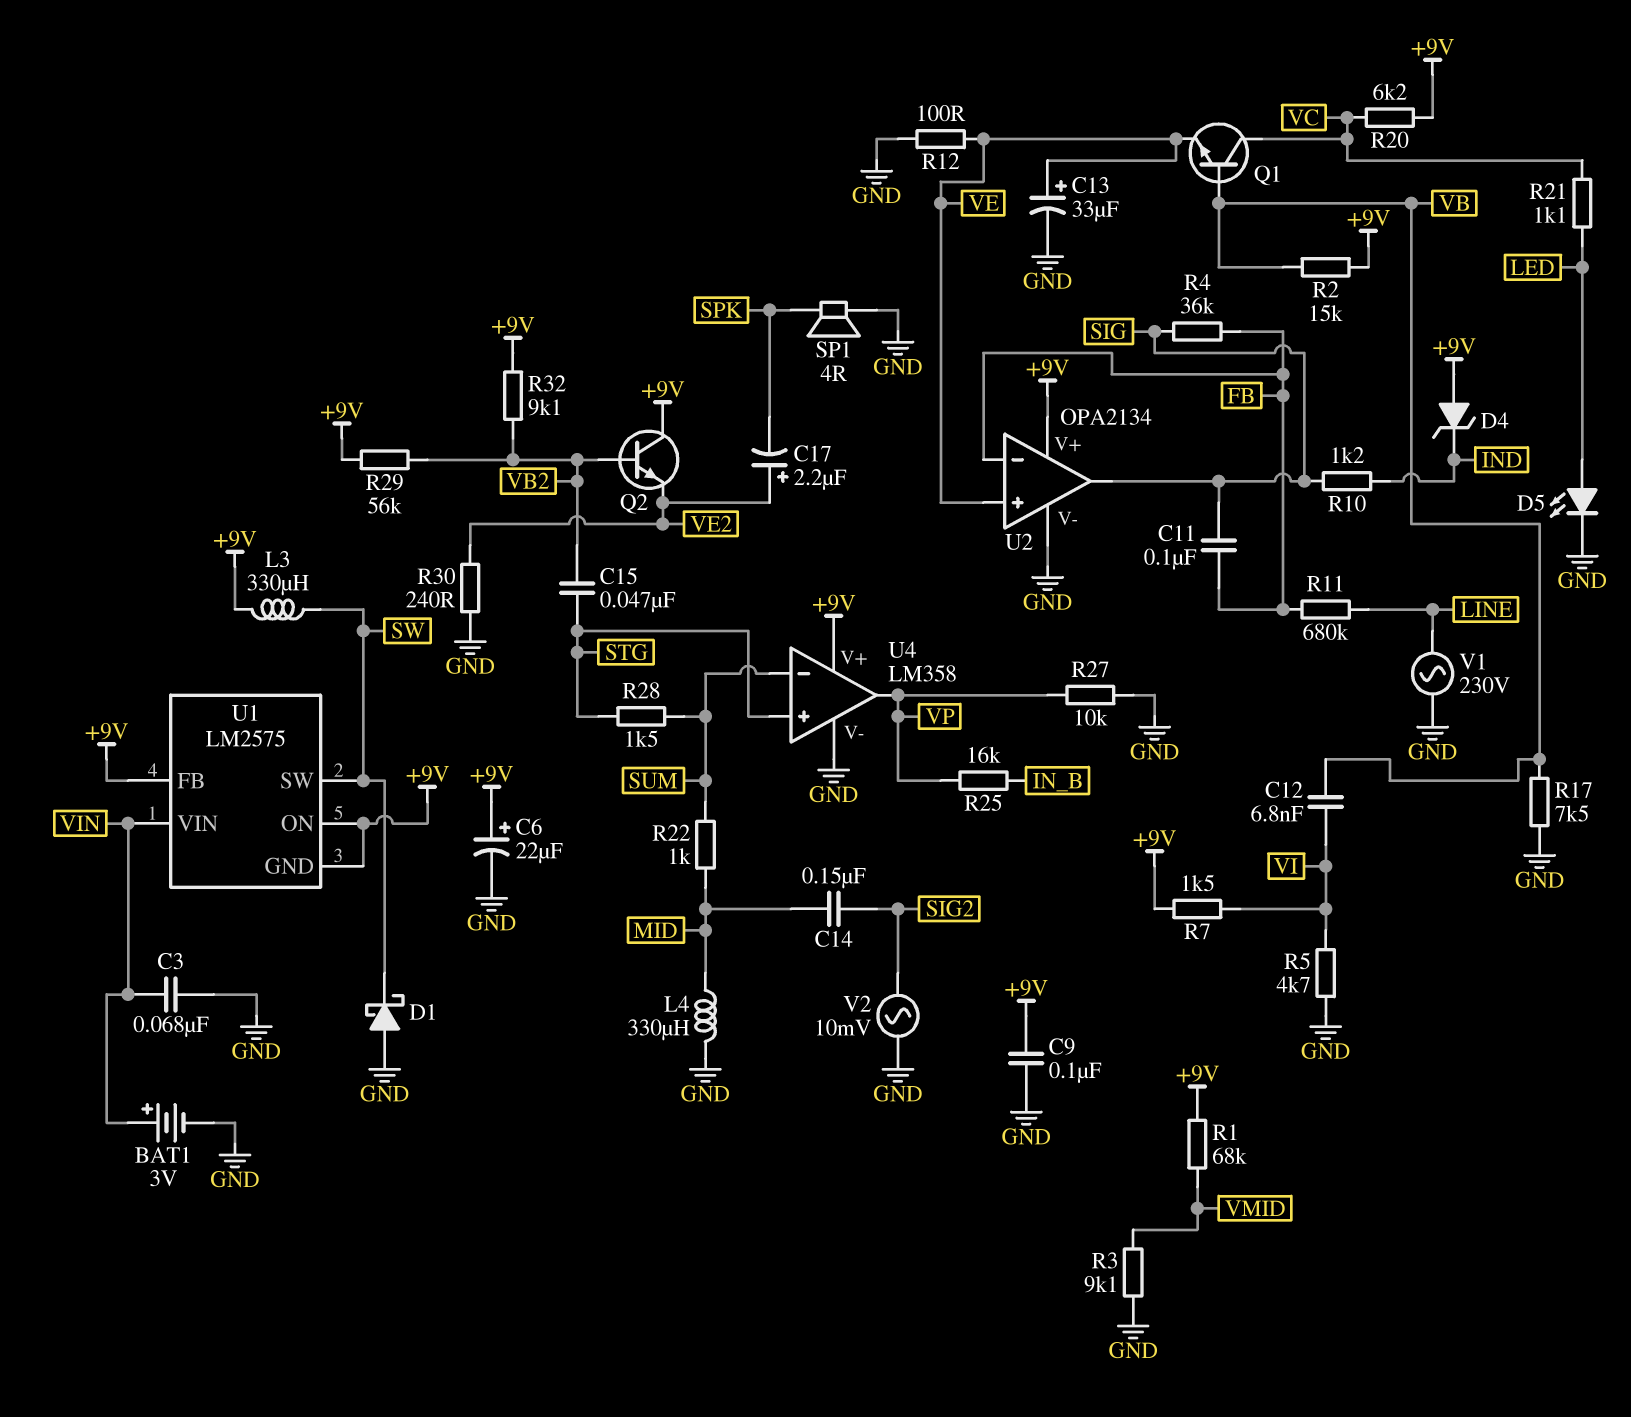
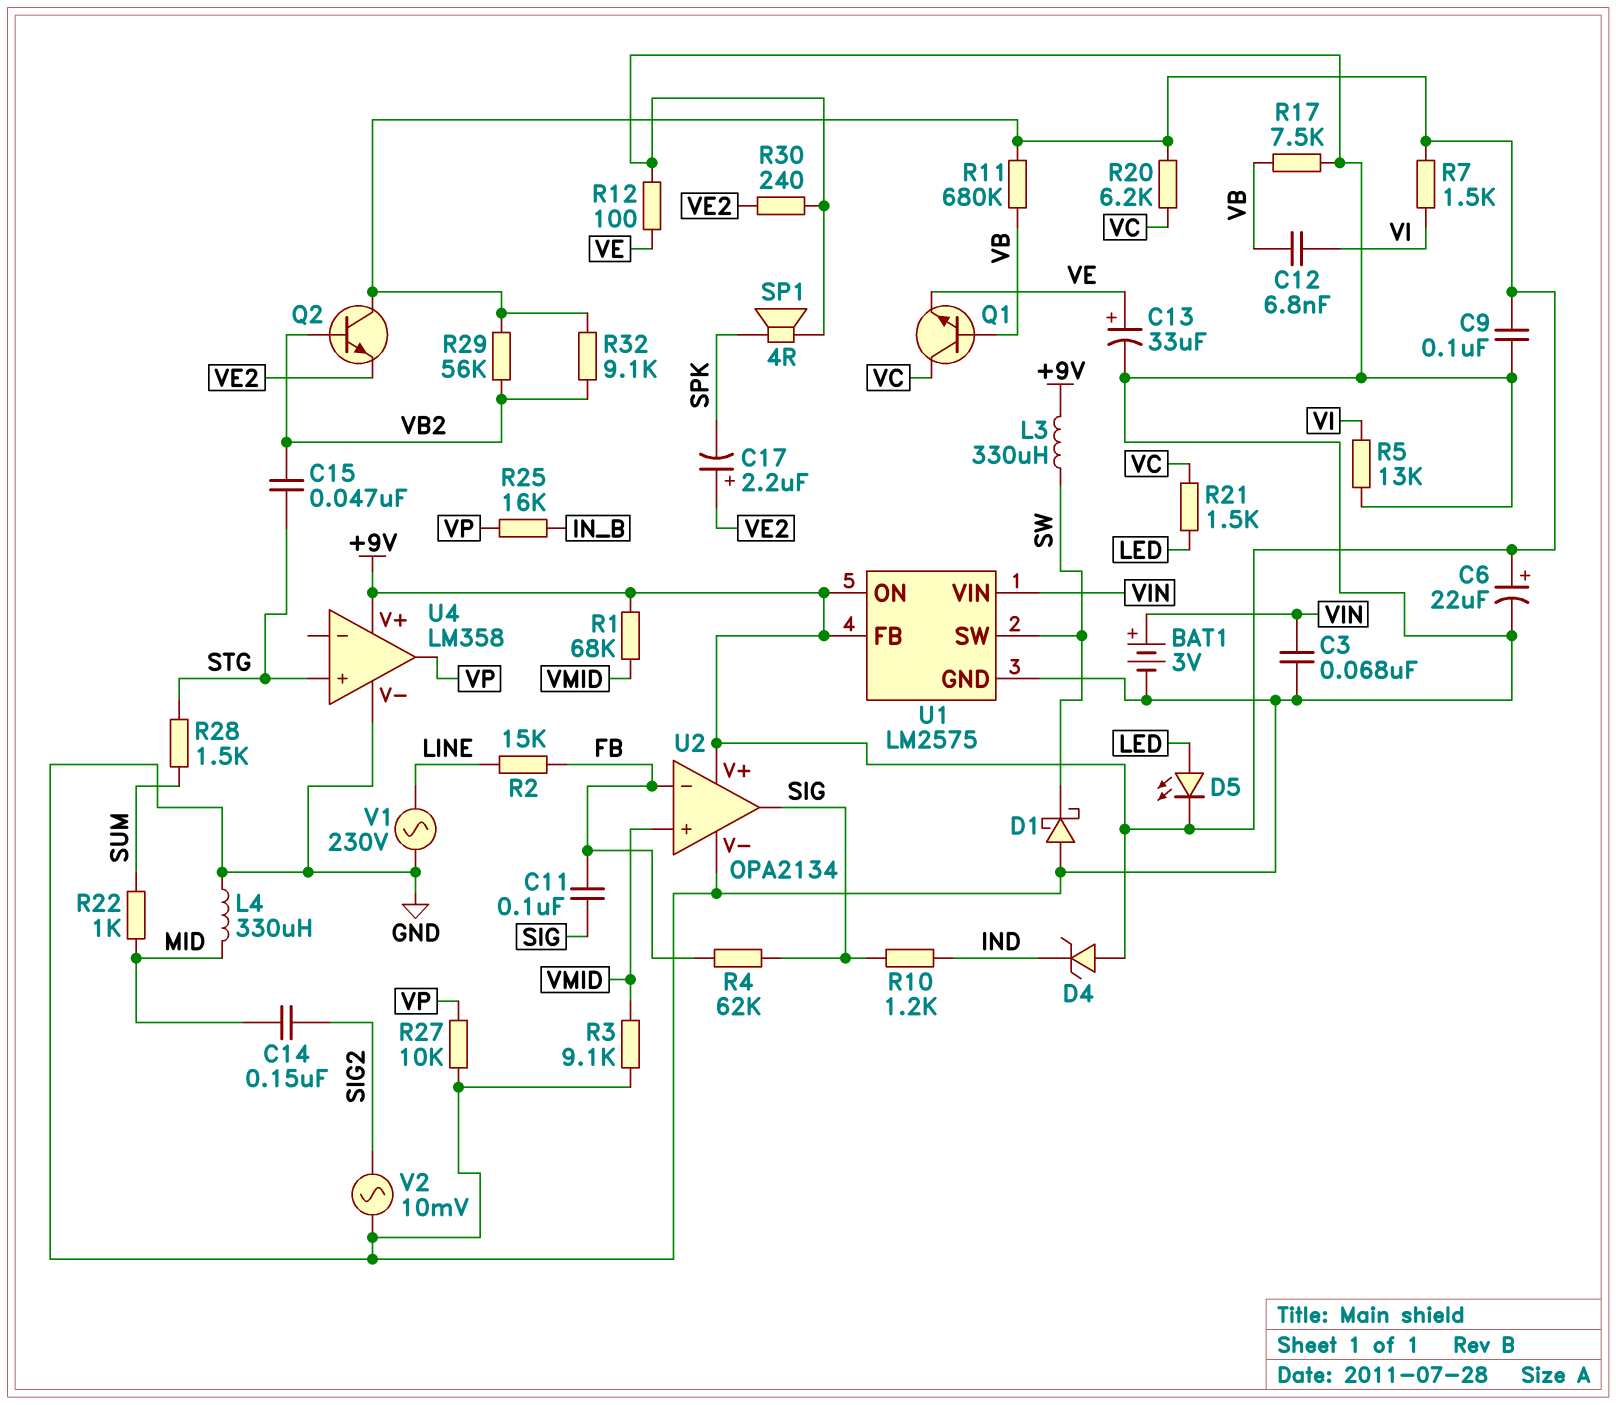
D5: LED (A LED, K GND) -> LED (A LED, K +9V)
R2: 15k (+9V, VB) -> 15k (FB, LINE)
R4: 36k (FB, SIG) -> 62k (FB, SIG)
R5: 4.7k (GND, VI) -> 13k (GND, VI)
R11: 680k (FB, LINE) -> 680k (+9V, VB)
R21: 1.1k (LED, VC) -> 1.5k (LED, VC)
U1 pin GND: +9V -> GND
U2 pin in+: VE -> VMID
U4 pin in-: SUM -> none

